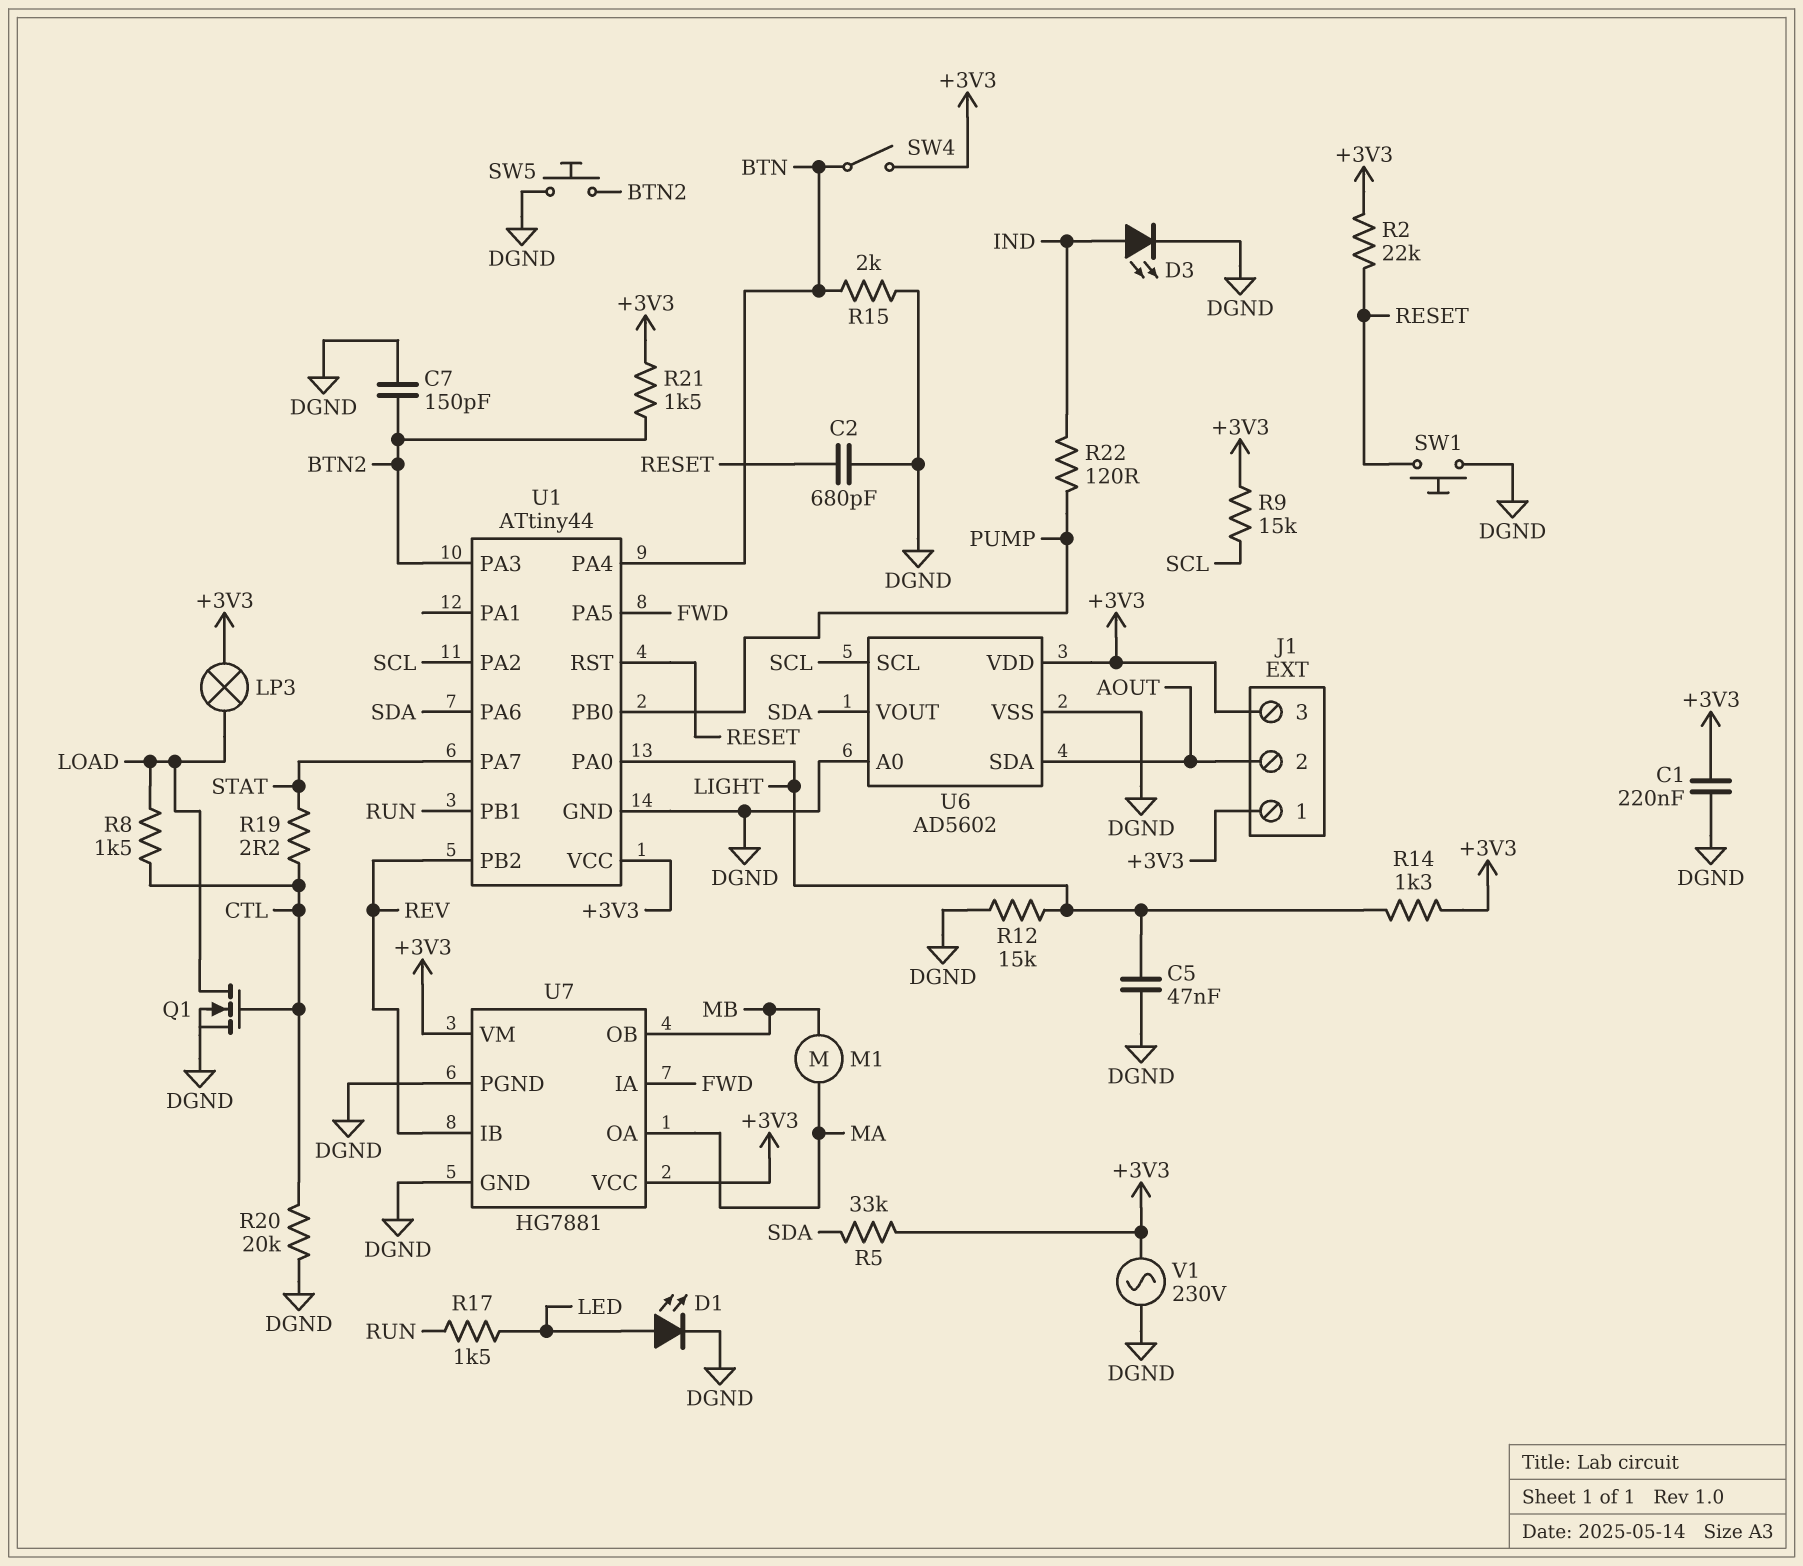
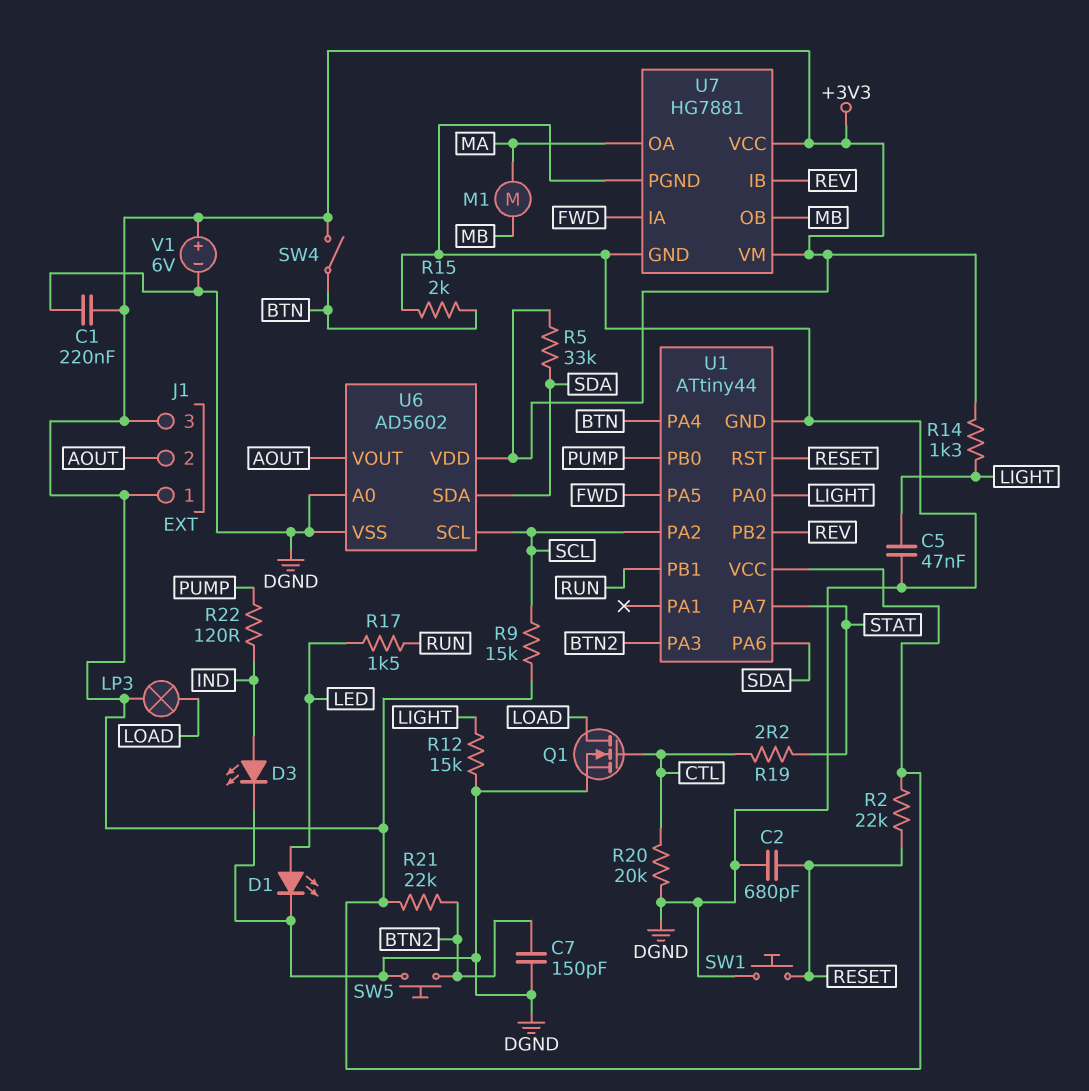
R8: 1.5k (CTL, LOAD) -> none
R21: 1.5k (+3V3, BTN2) -> 22k (+3V3, BTN2)
U6 pin SDA: AOUT -> SDA
U6 pin VOUT: SDA -> AOUT
V1: AC 230V (+3V3, DGND) -> 6V (plus +3V3, minus DGND)

